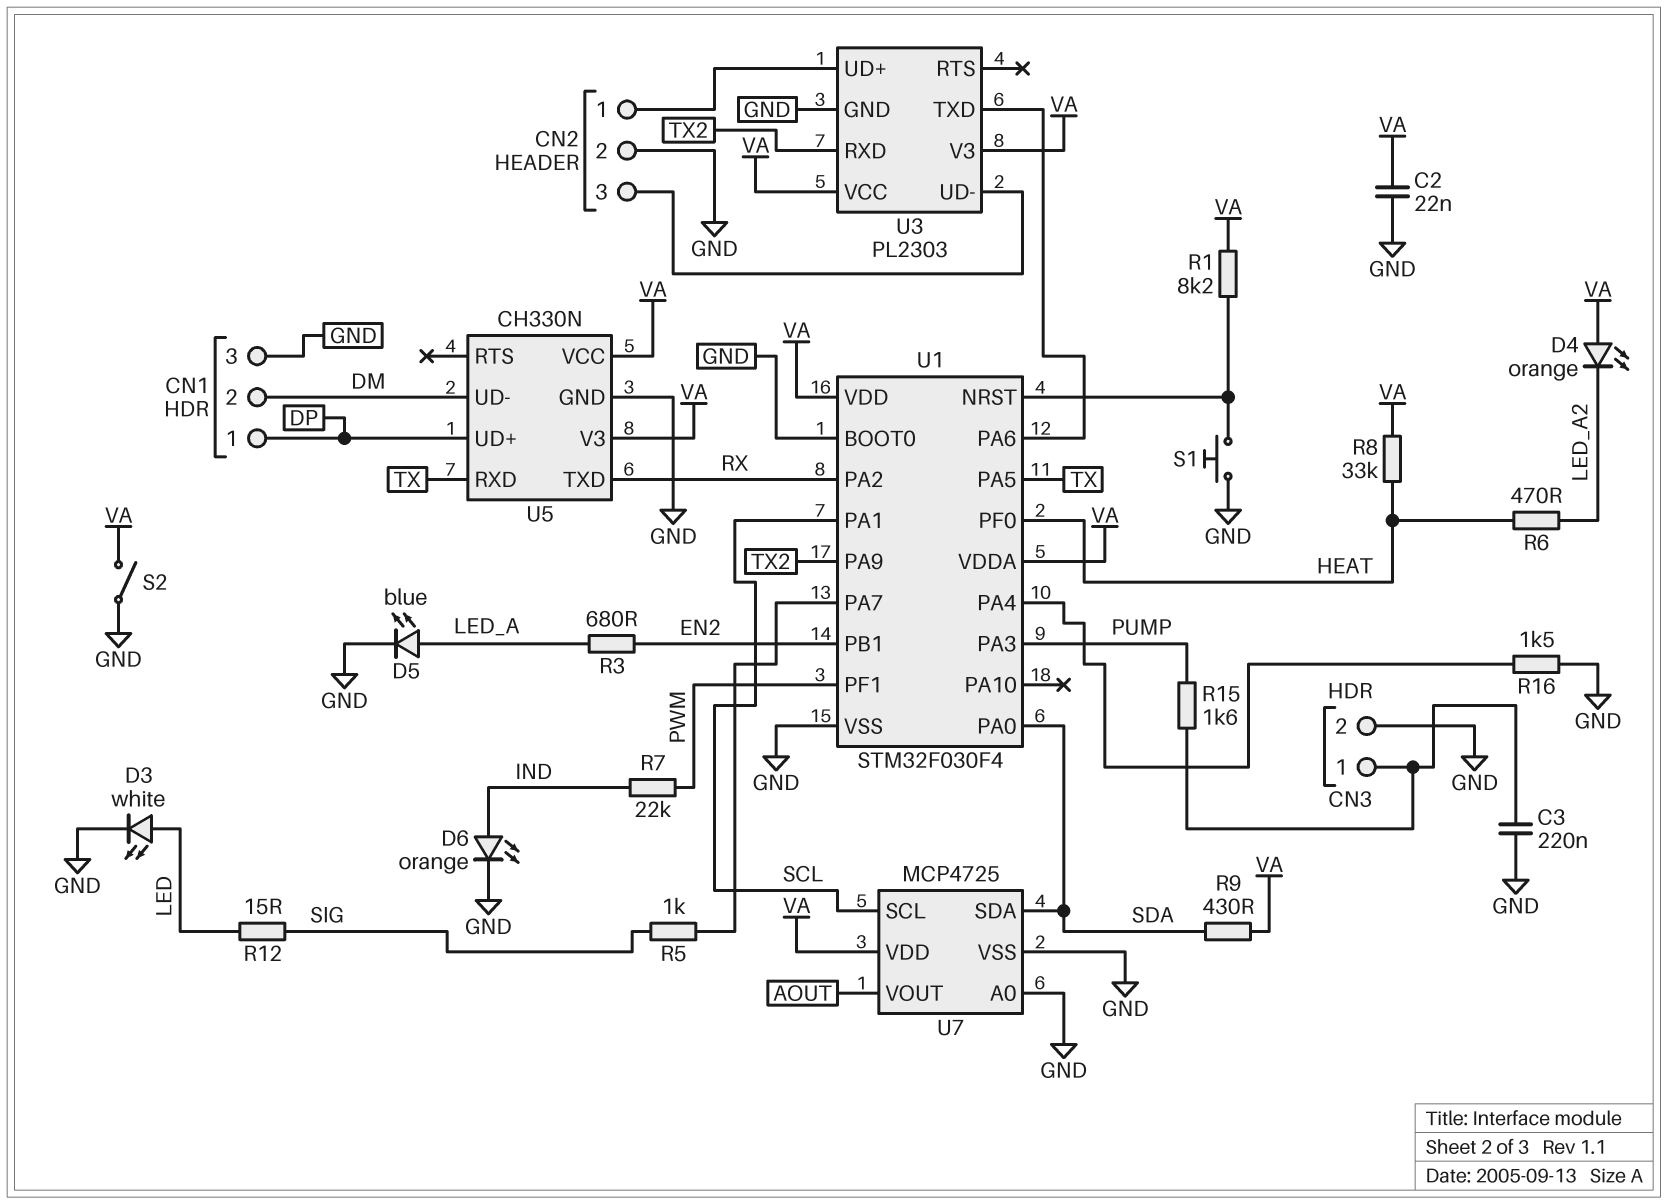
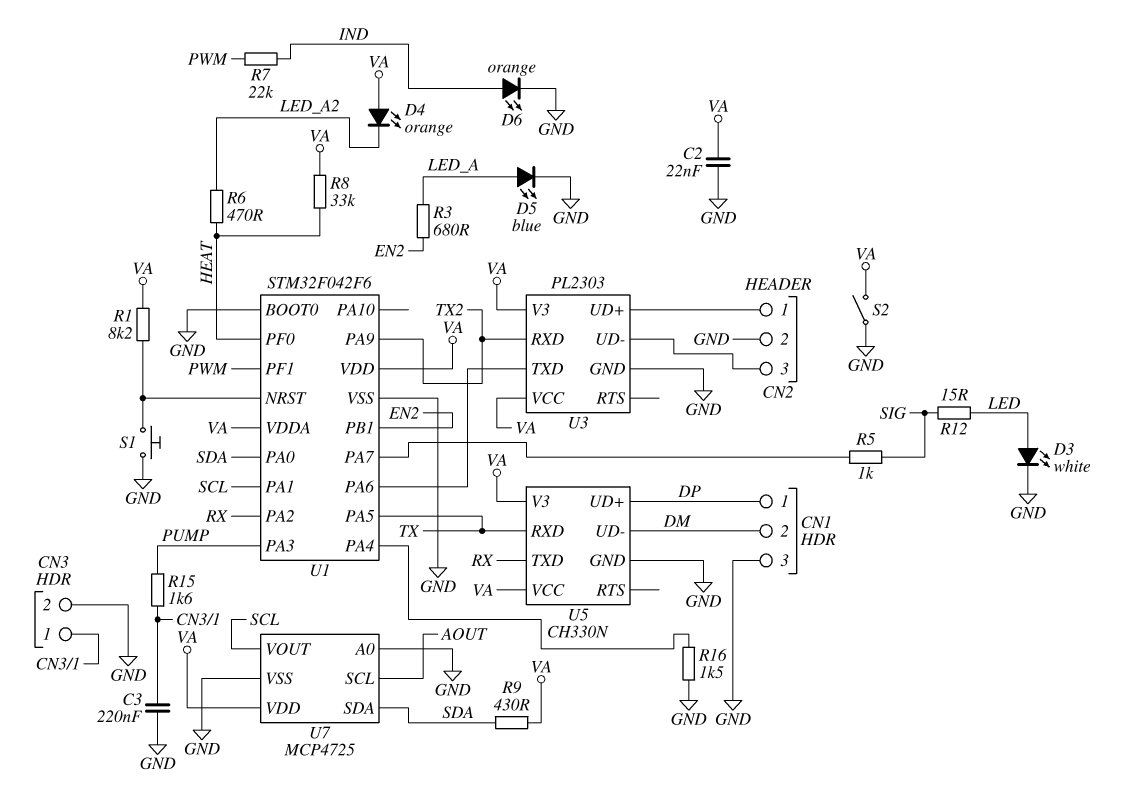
U1: STM32F030F4 -> STM32F042F6
U7 pin SCL: SCL -> AOUT
U7 pin VOUT: AOUT -> SCL

